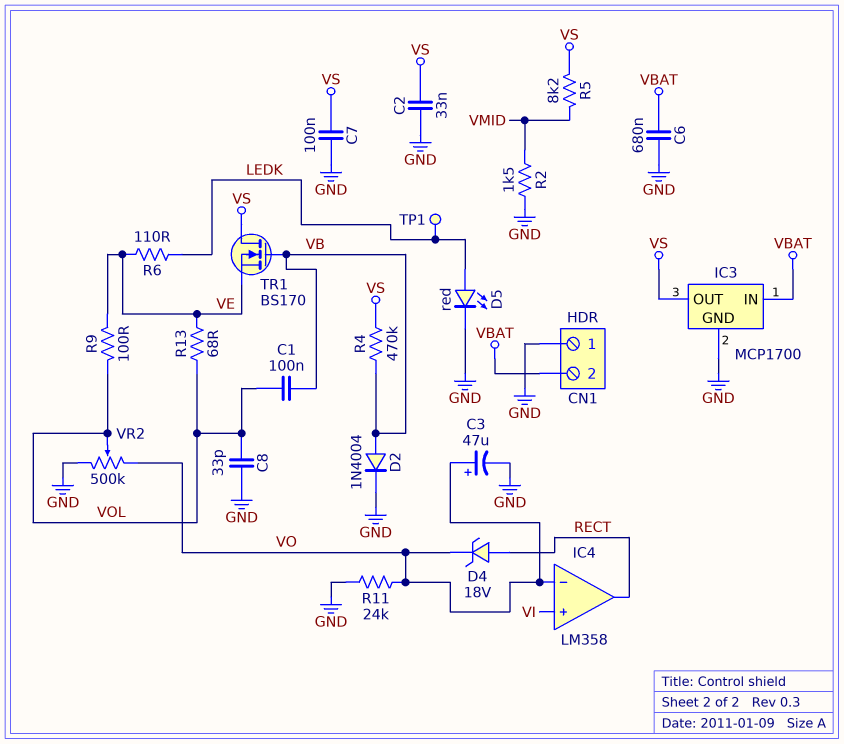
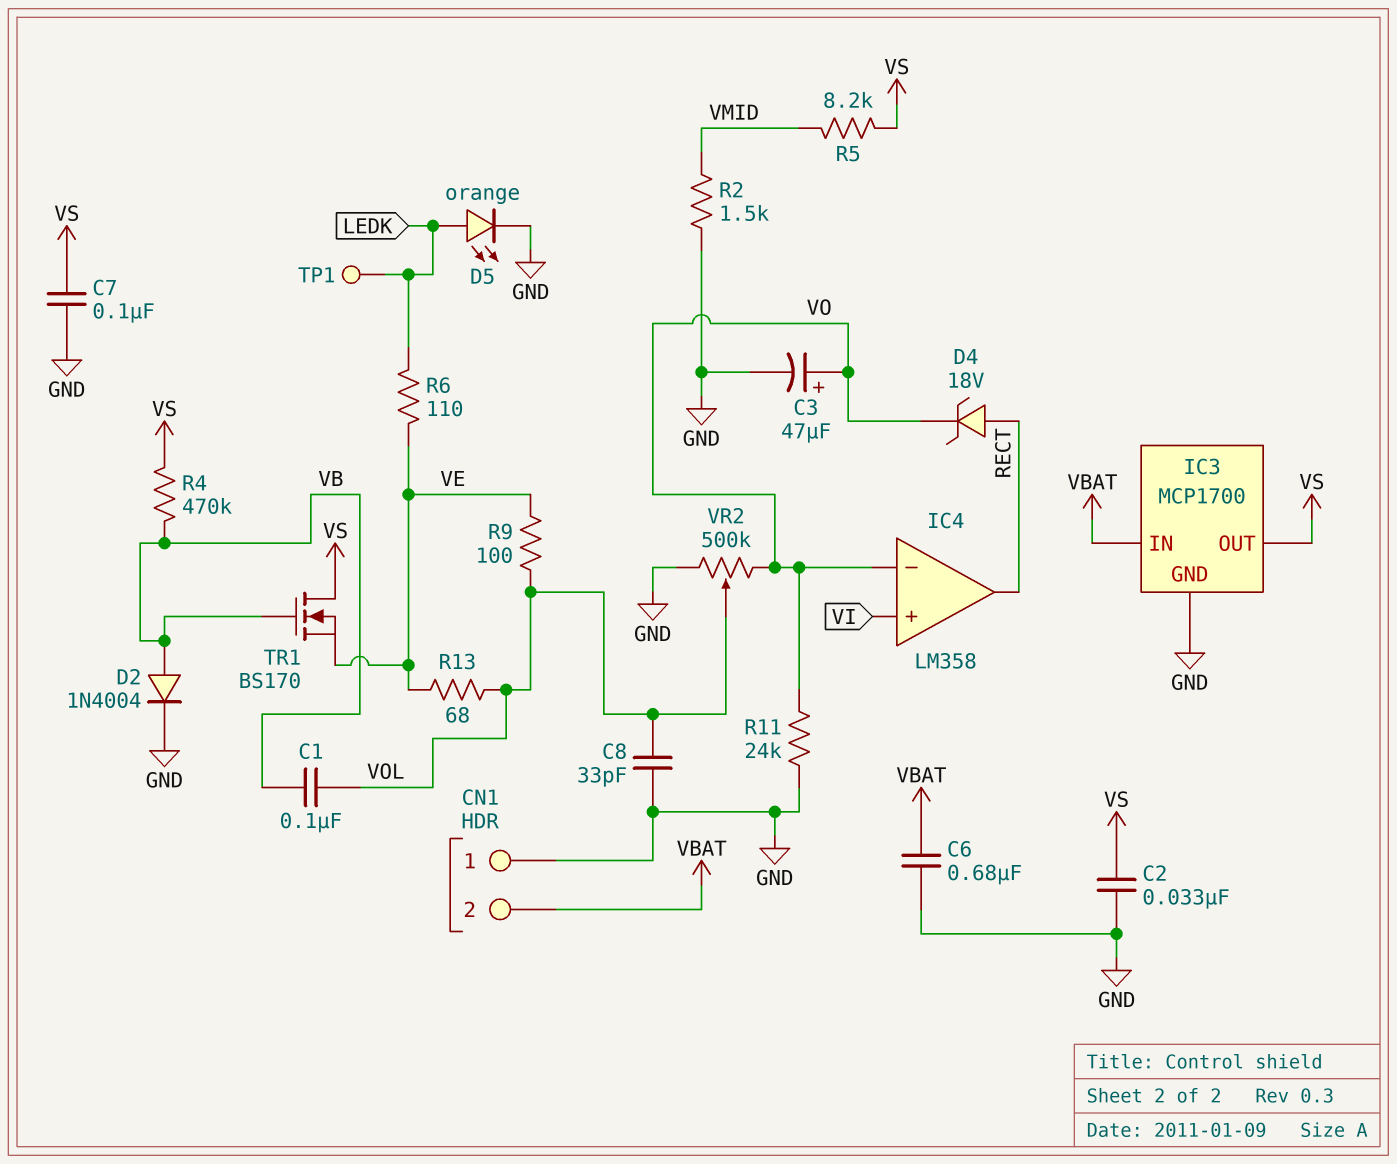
D5: LED red (A LEDK, K GND) -> LED orange (A LEDK, K GND)

